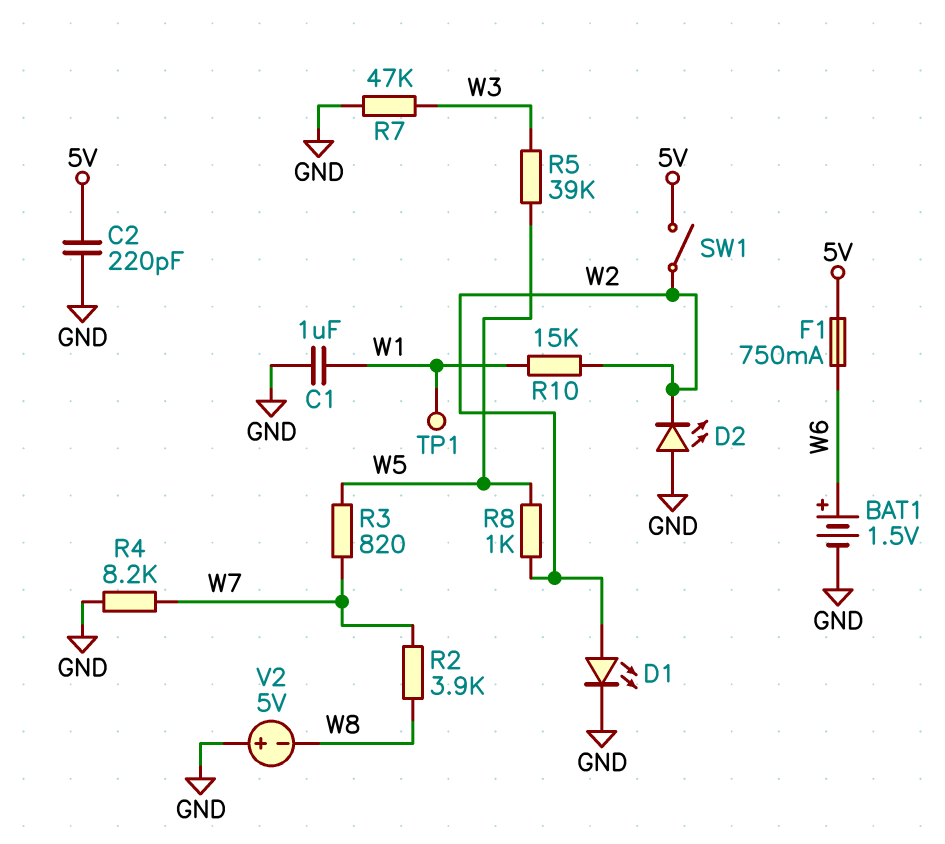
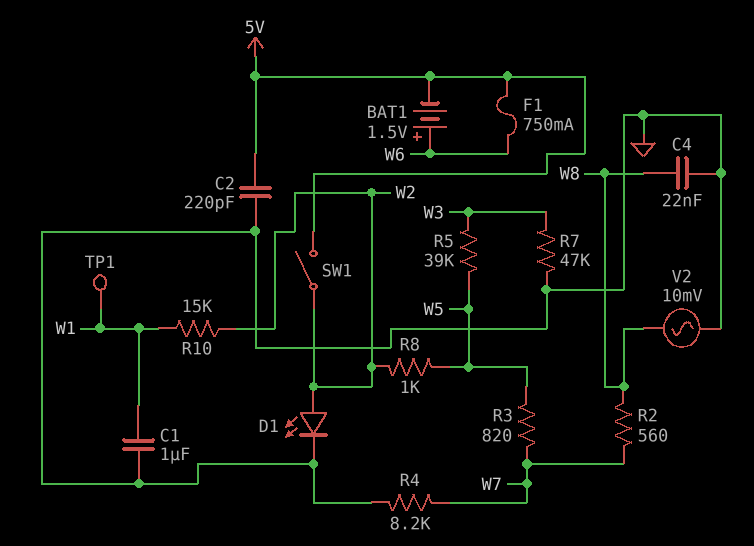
BAT1: 1.5V (plus W6, minus GND) -> 1.5V (plus W6, minus 5V)
C4: none -> 22nF (GND, W8)
D2: LED (A GND, K W2) -> none
R2: 3.9k (W7, W8) -> 560 (W7, W8)
V2: 5V (plus GND, minus W8) -> AC 10mV (GND, W8)

